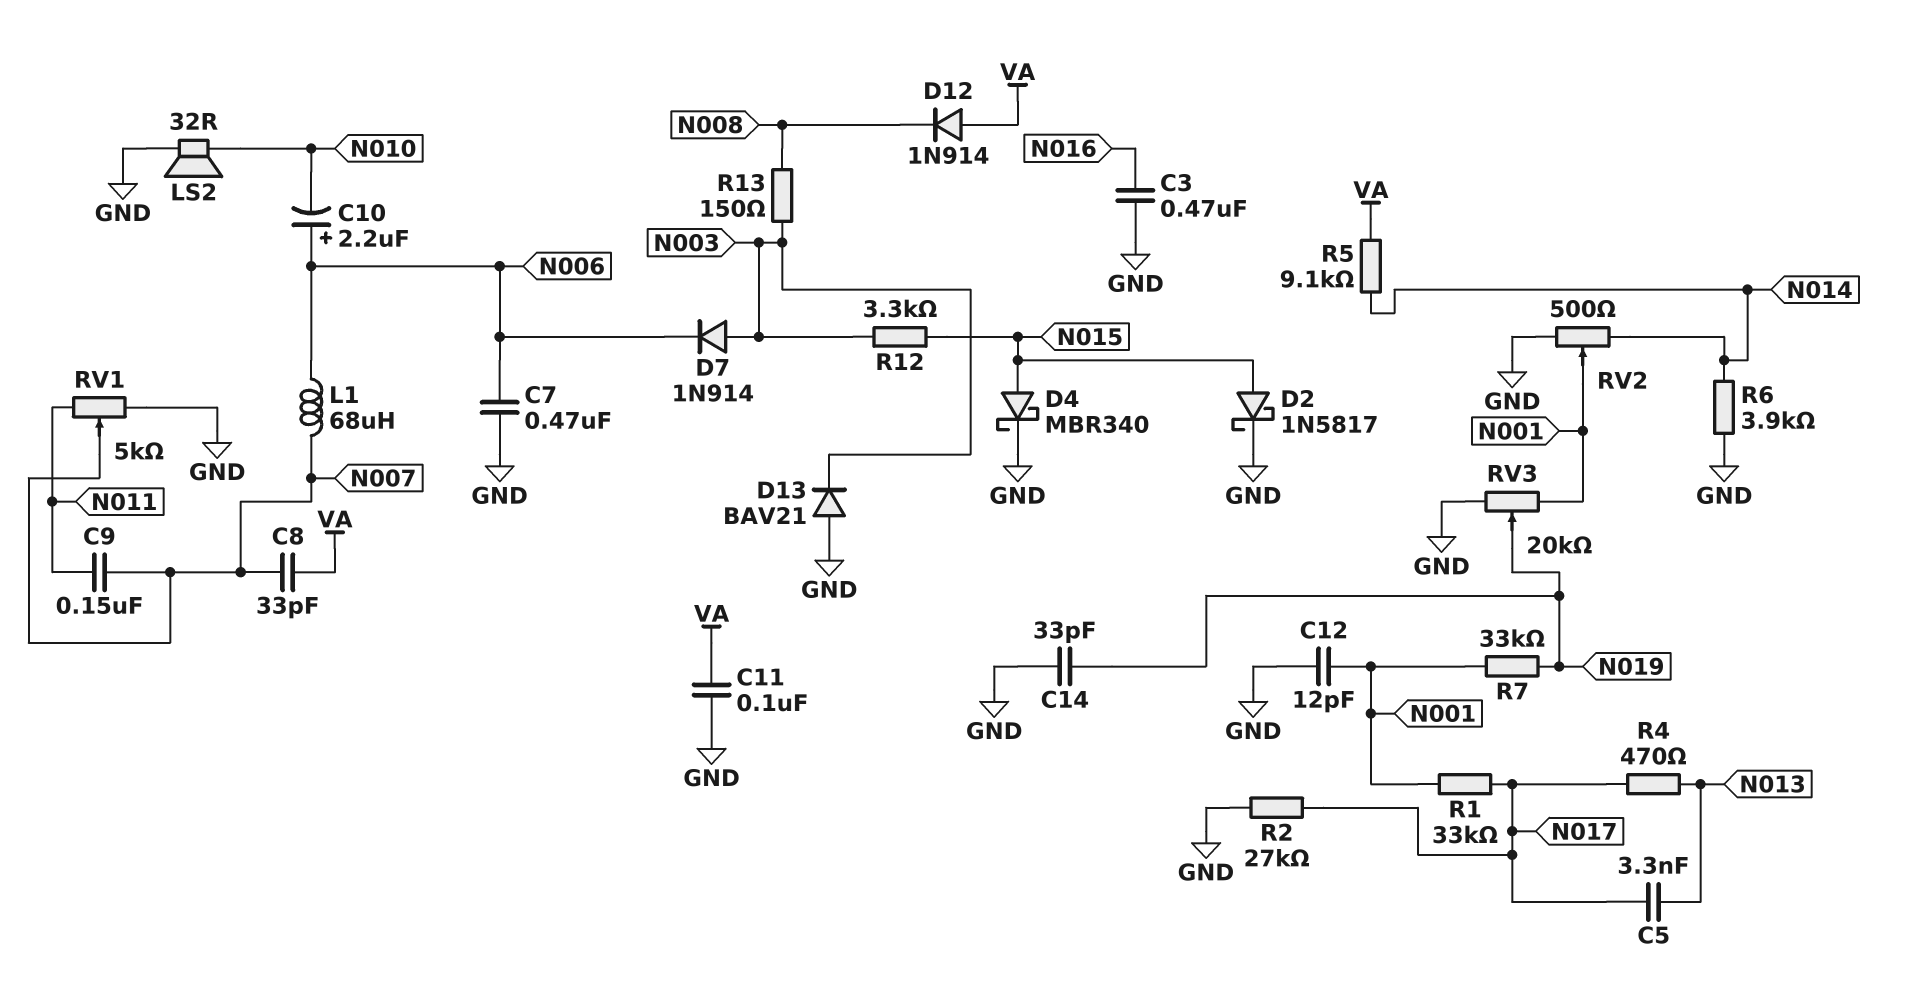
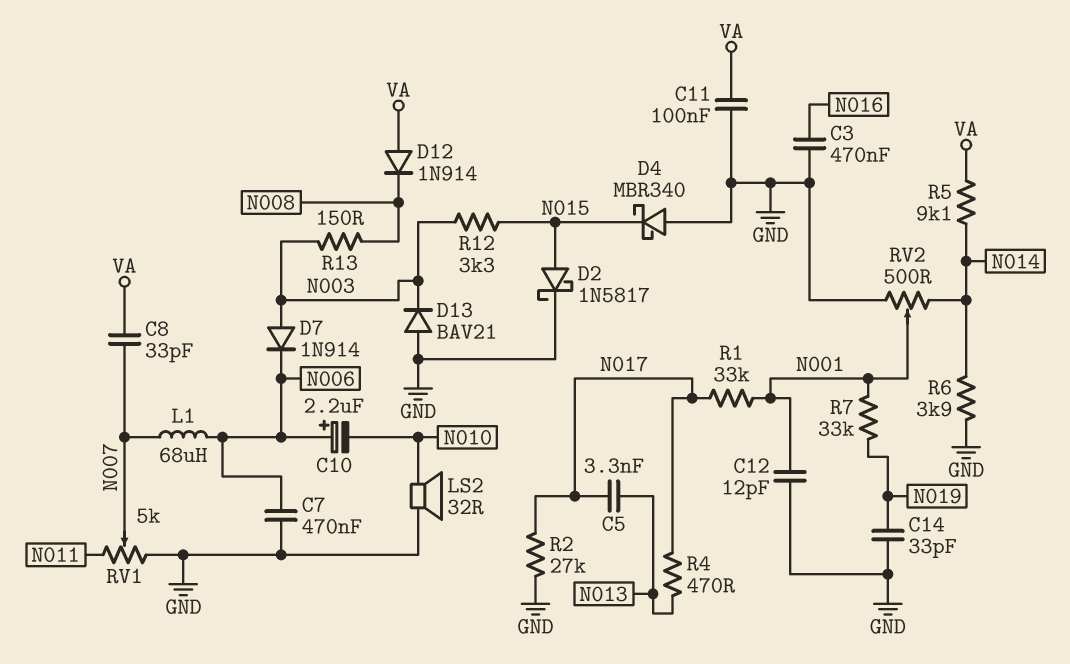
C9: 150nF (N007, N011) -> none
D4: schottky MBR340 (A N015, K GND) -> schottky MBR340 (A GND, K N015)
RV3: 20k (GND, N001, wiper N019) -> none

